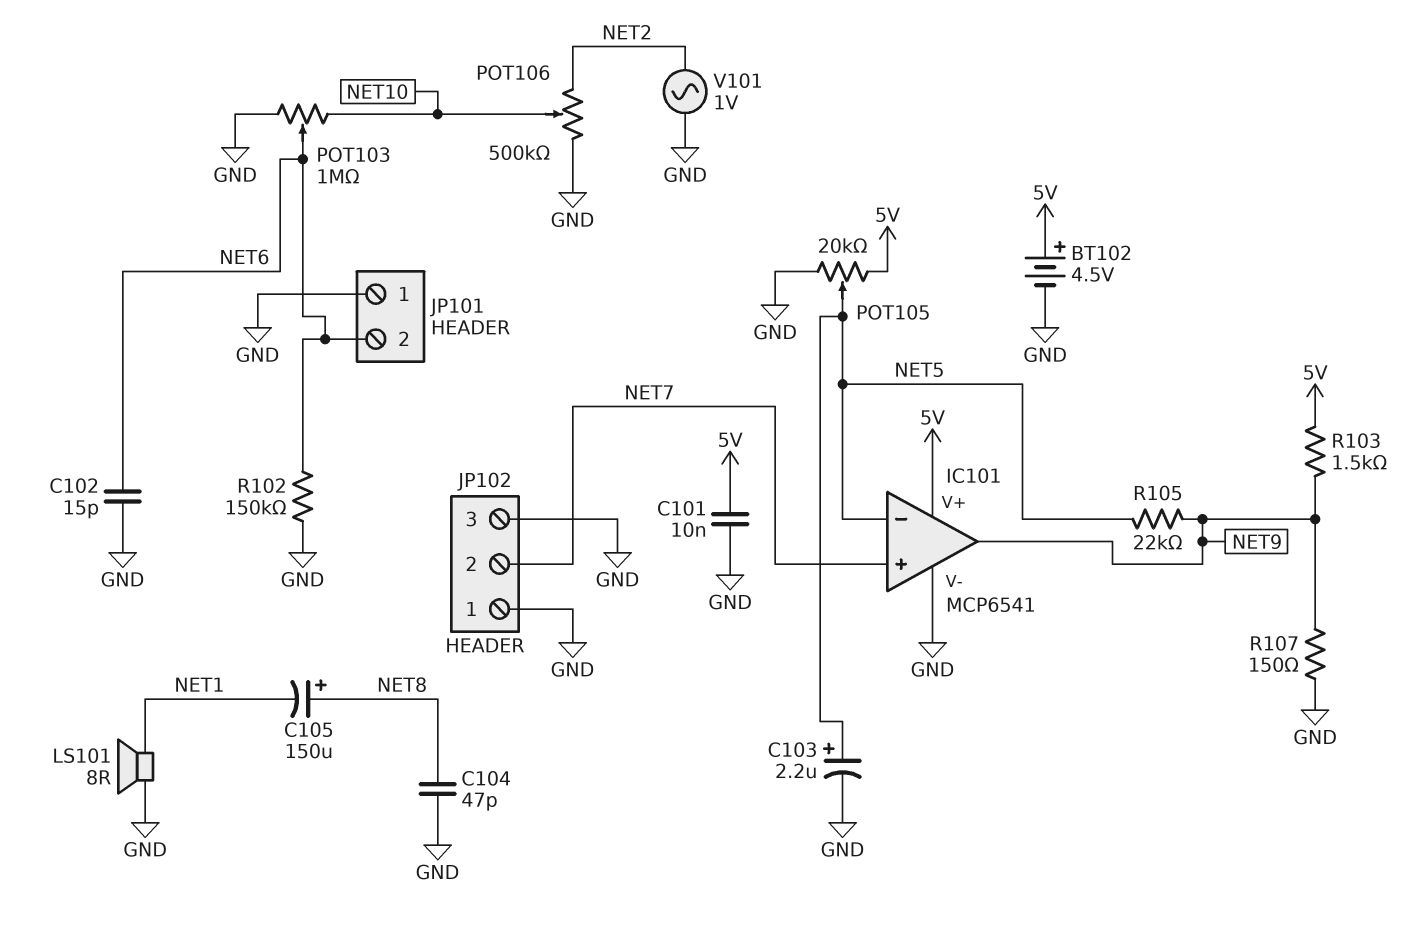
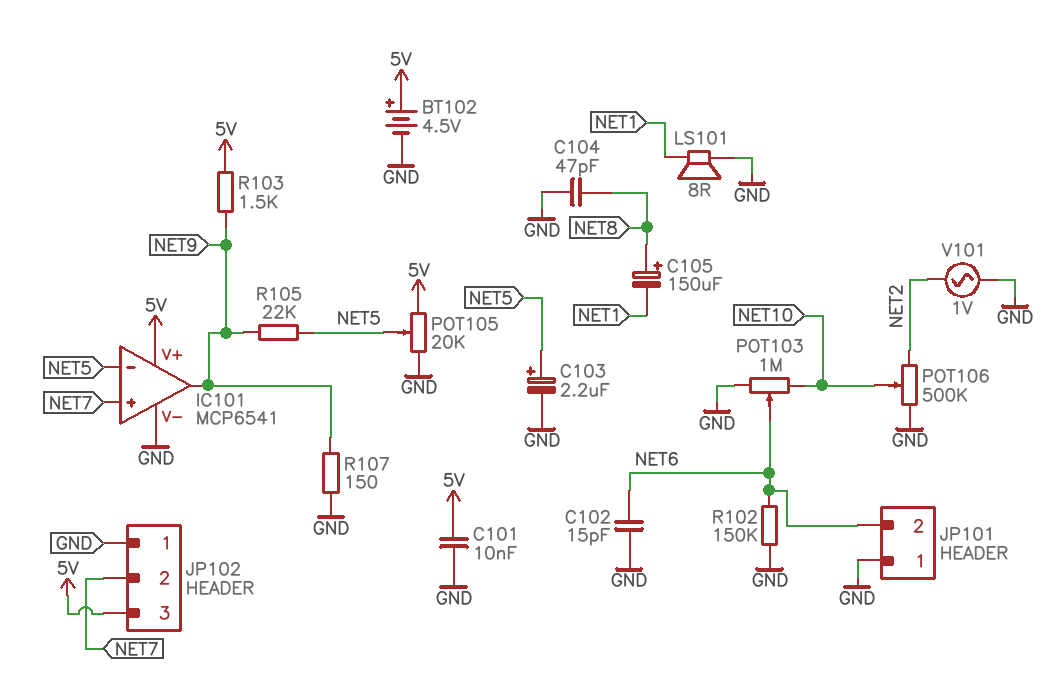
JP102 pin 3: GND -> 5V

